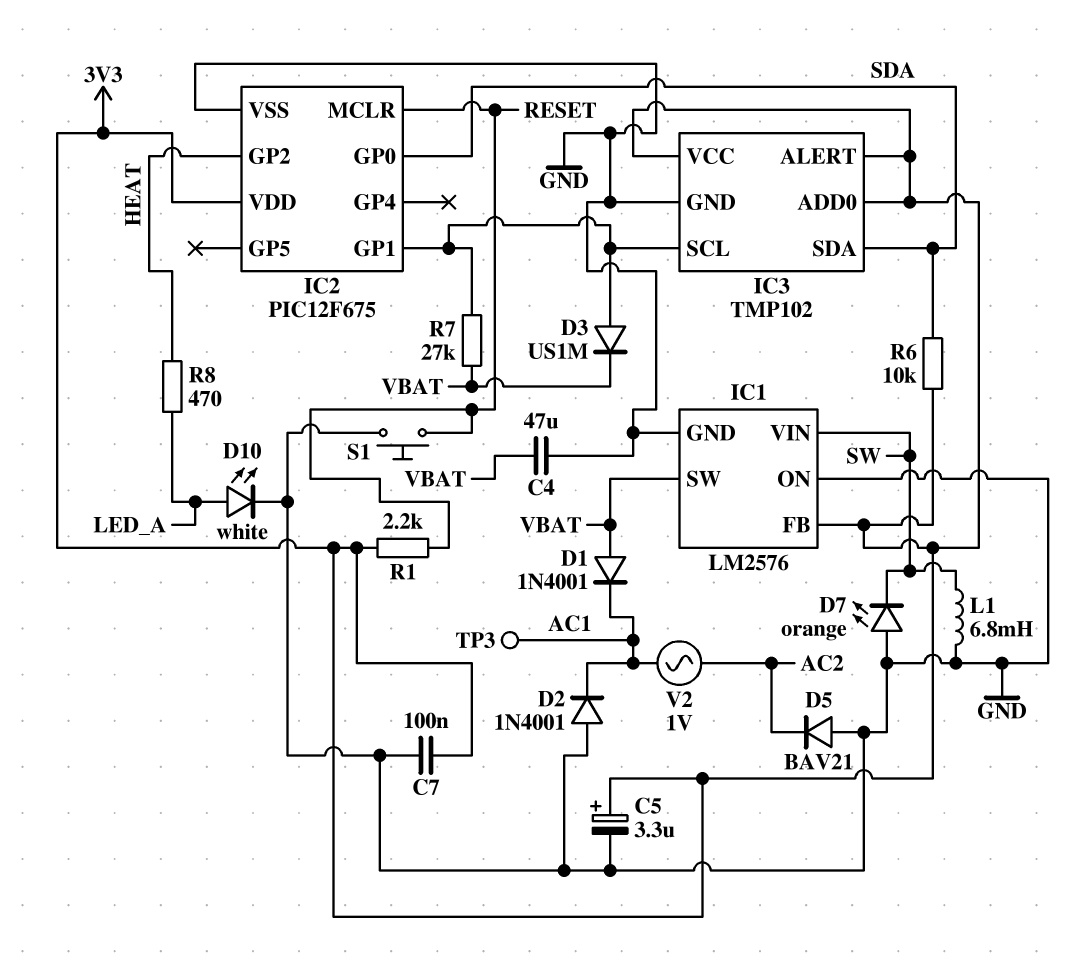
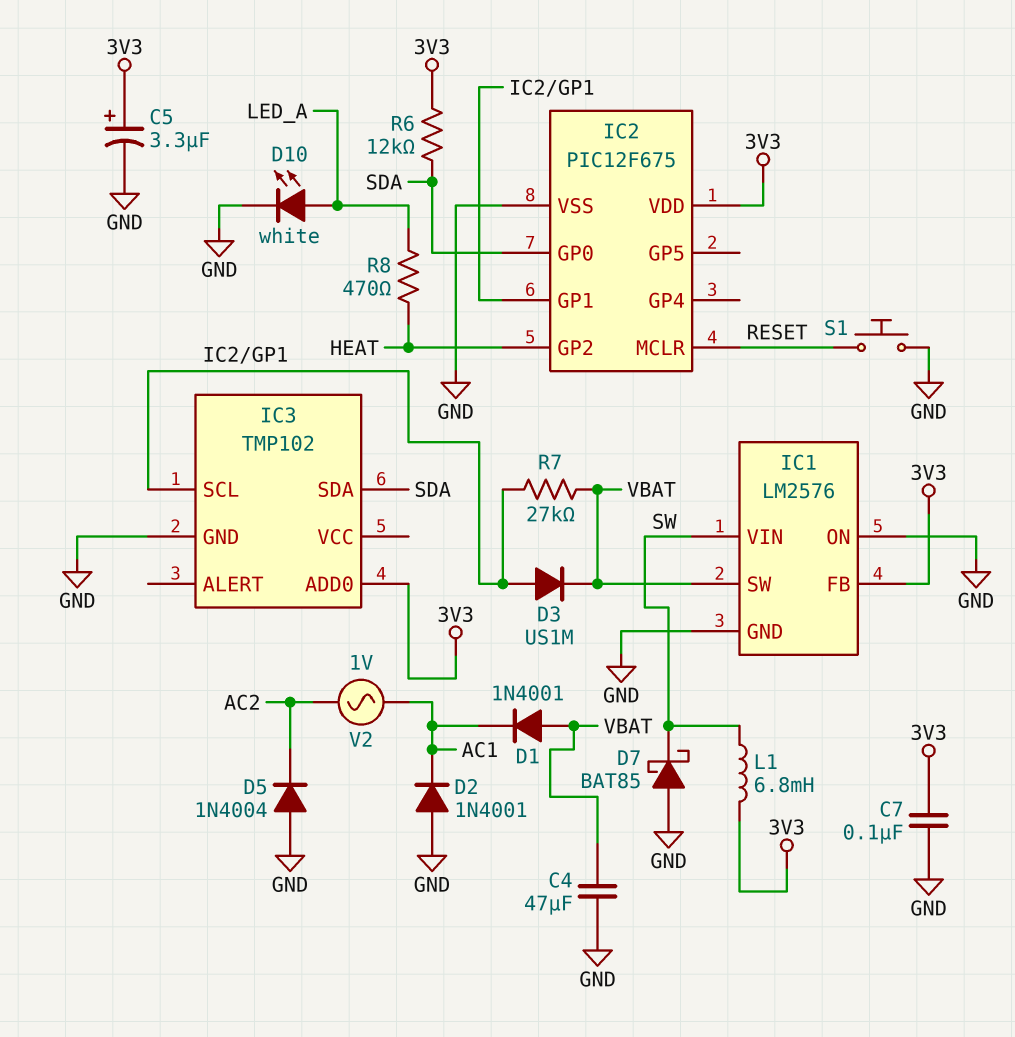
D5: diode BAV21 (A GND, K AC2) -> diode 1N4004 (A GND, K AC2)
D7: LED orange (A GND, K SW) -> schottky BAT85 (A GND, K SW)
IC3 pin ALERT: 3V3 -> none
IC3 pin VCC: 3V3 -> none
L1: 6.8mH (GND, SW) -> 6.8mH (3V3, SW)
R1: 2.2k (3V3, RESET) -> none
R6: 10k (3V3, SDA) -> 12k (3V3, SDA)
TP3: test point (AC1) -> none

